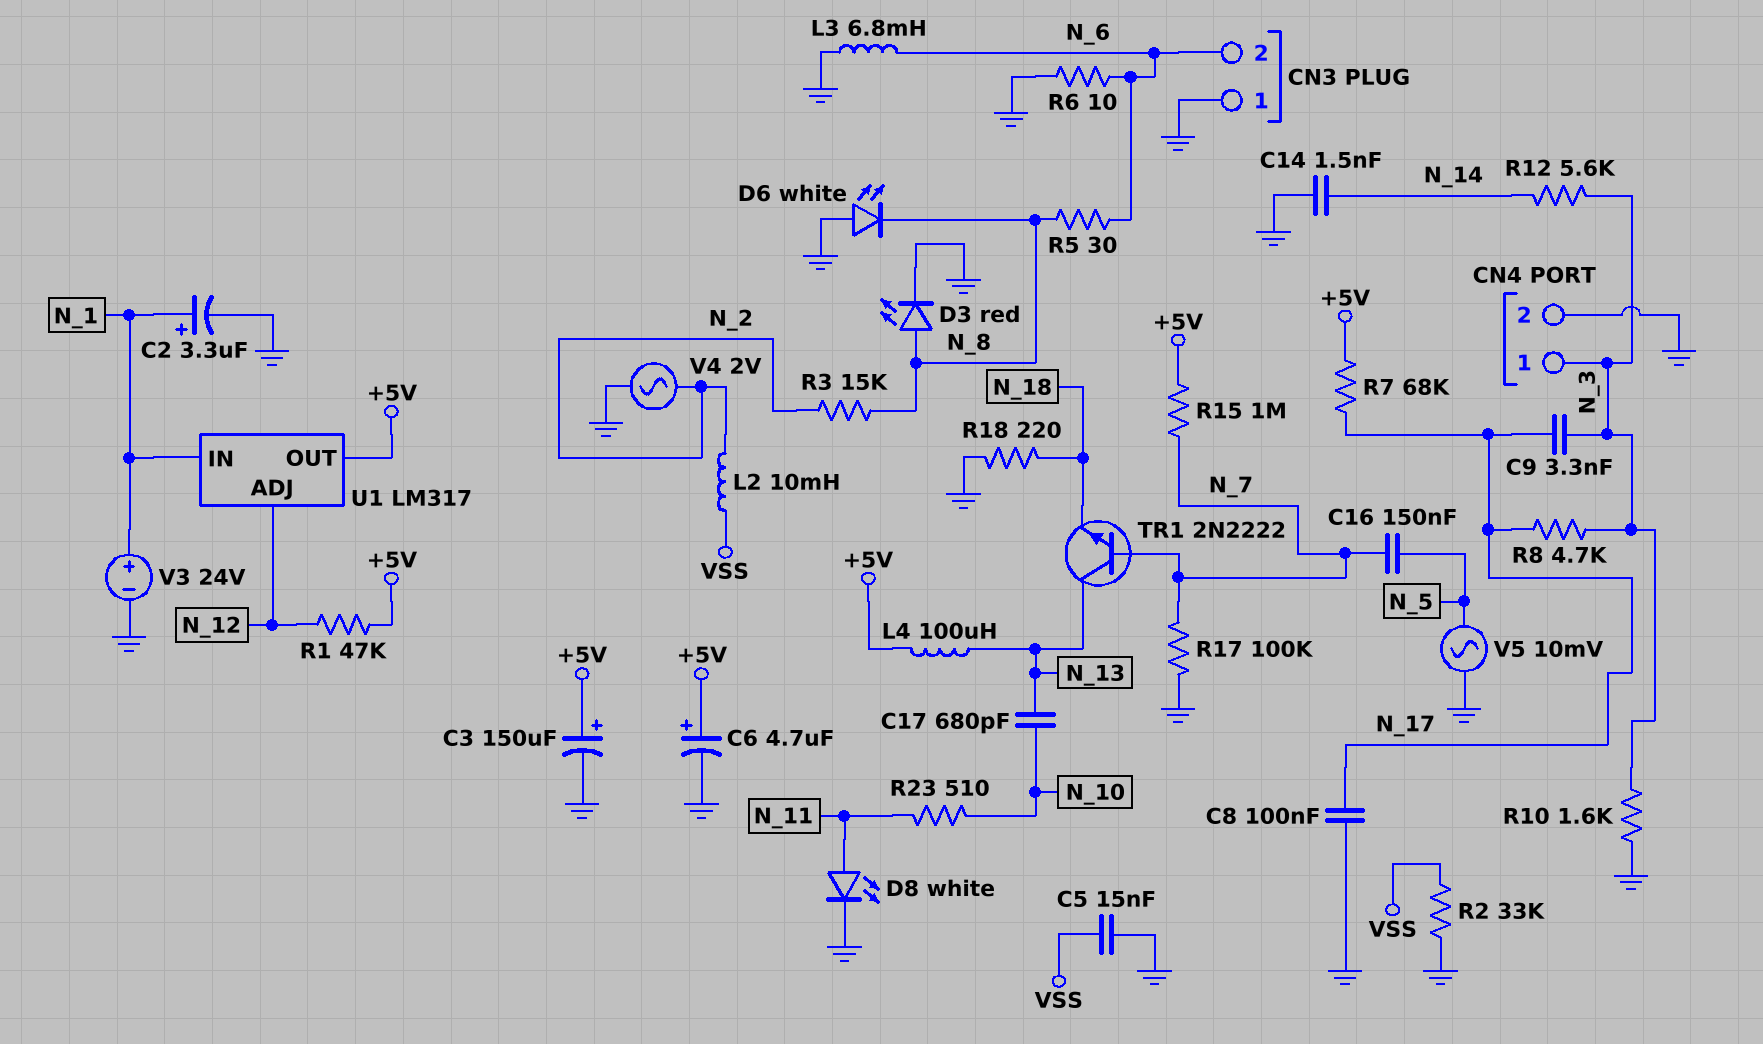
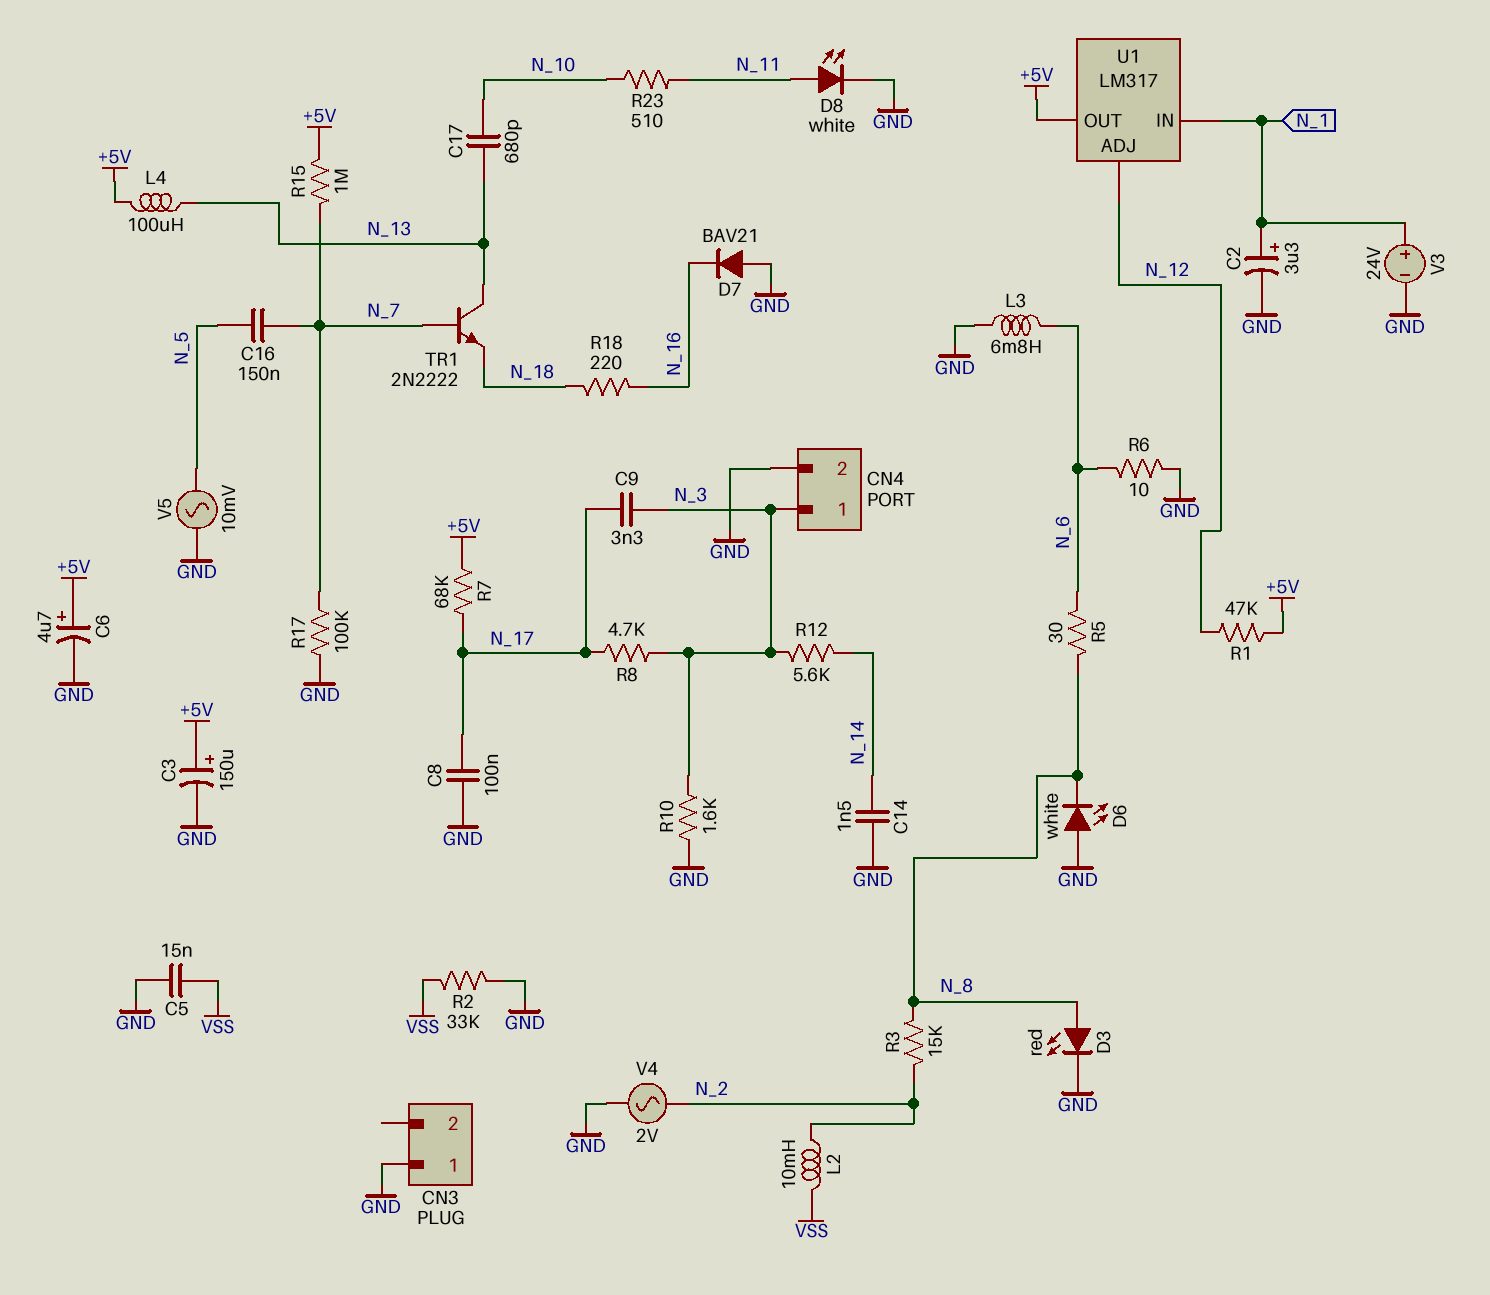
CN3 pin 2: N_6 -> none
D7: none -> diode BAV21 (A GND, K N_16)
R18: 220 (GND, N_18) -> 220 (N_16, N_18)

